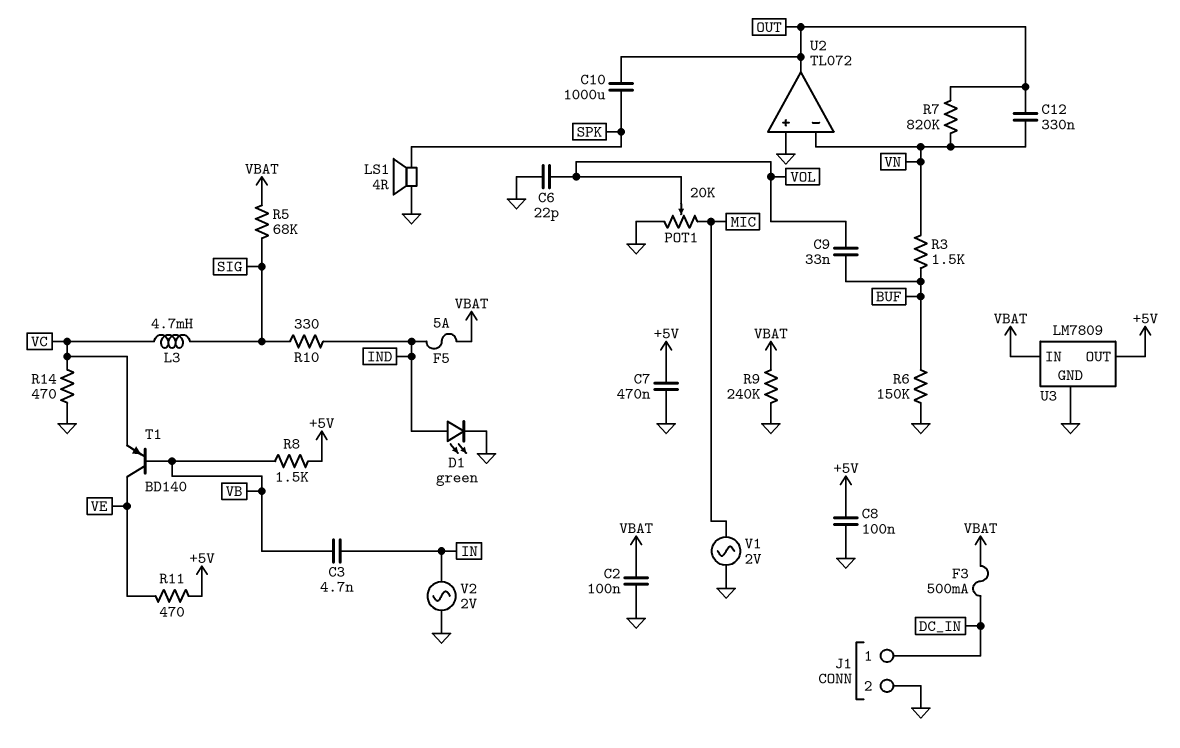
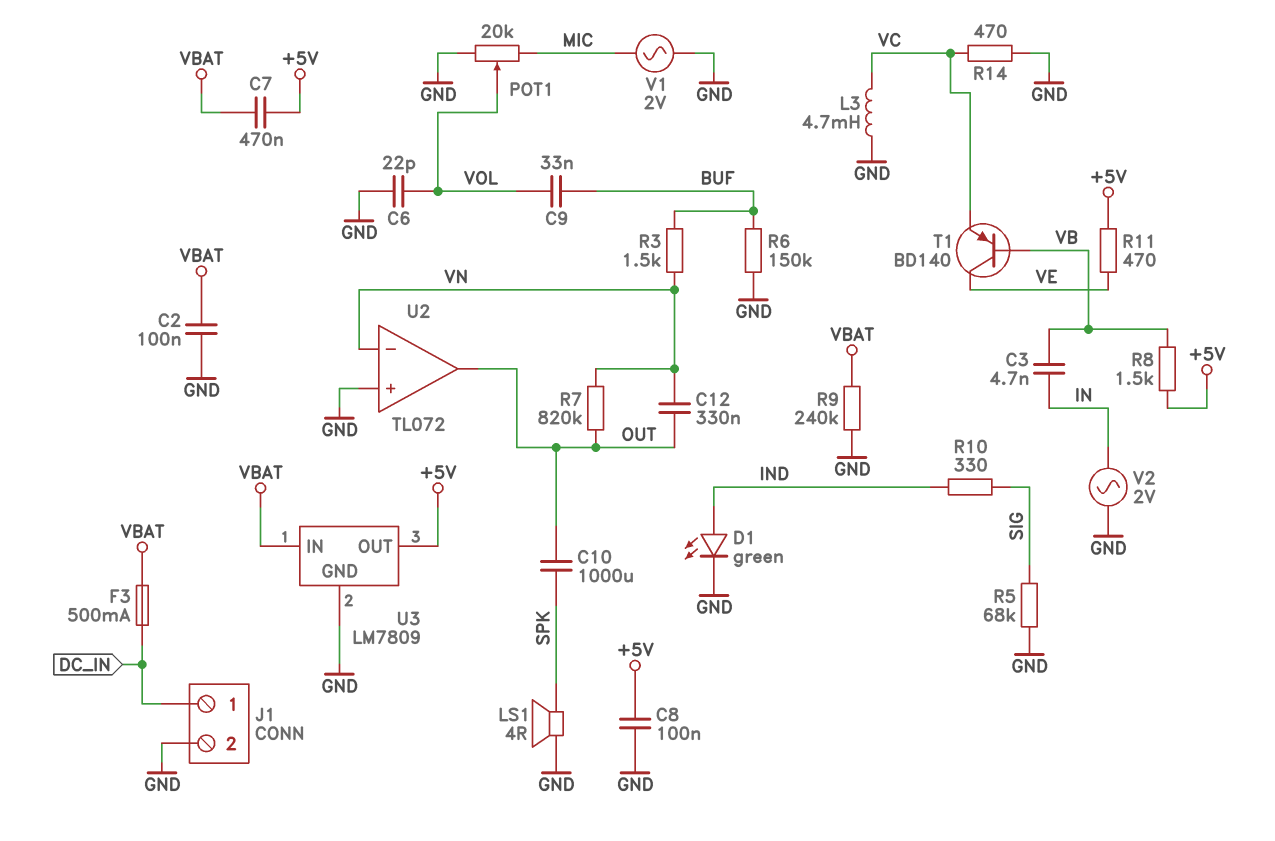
C7: 470nF (+5V, GND) -> 470nF (+5V, VBAT)
F5: 5A (IND, VBAT) -> none
L3: 4.7mH (SIG, VC) -> 4.7mH (GND, VC)
R5: 68k (SIG, VBAT) -> 68k (GND, SIG)

